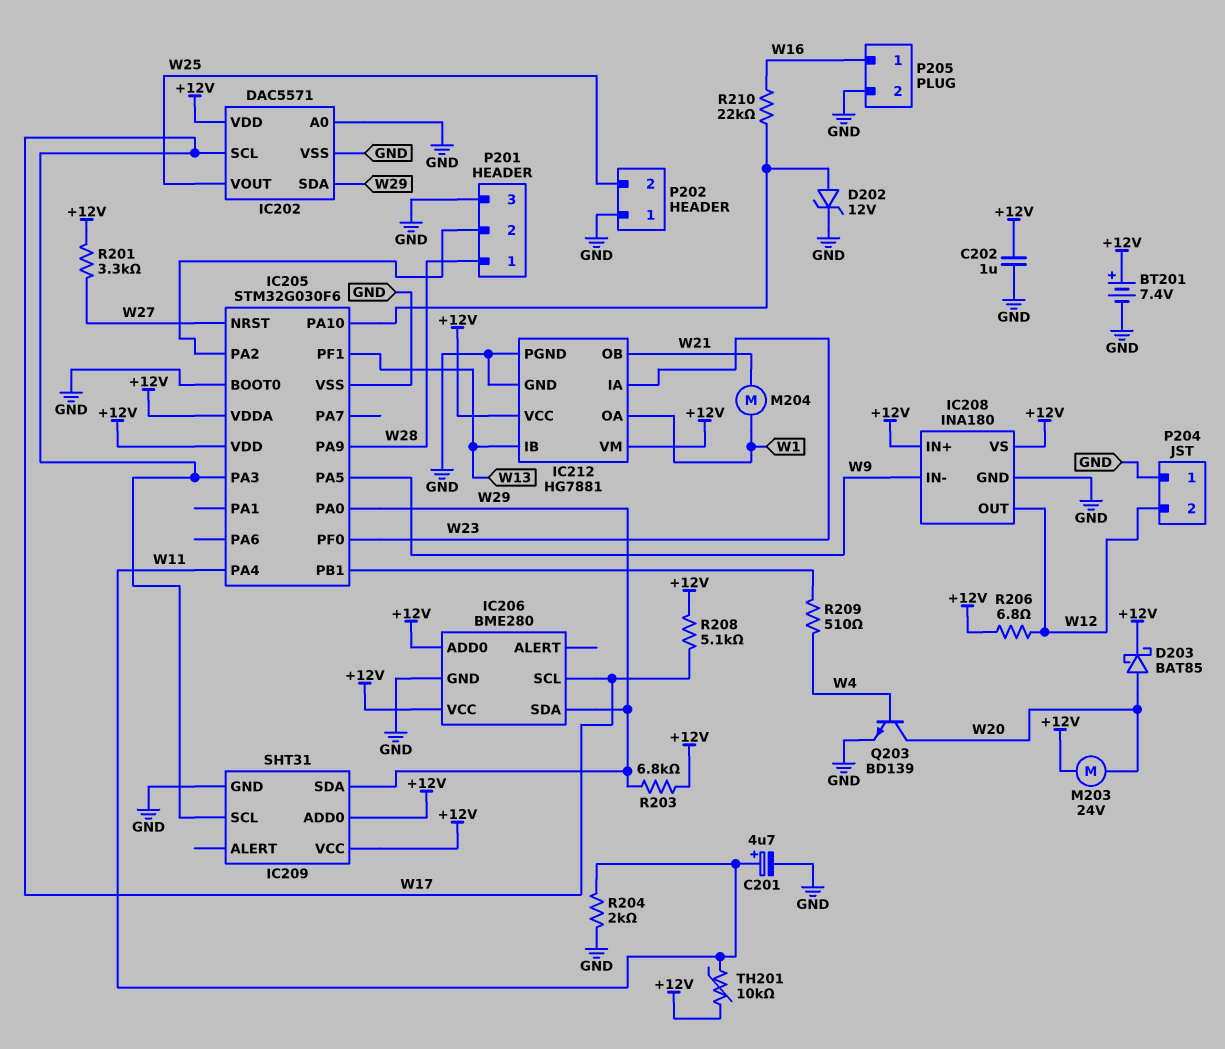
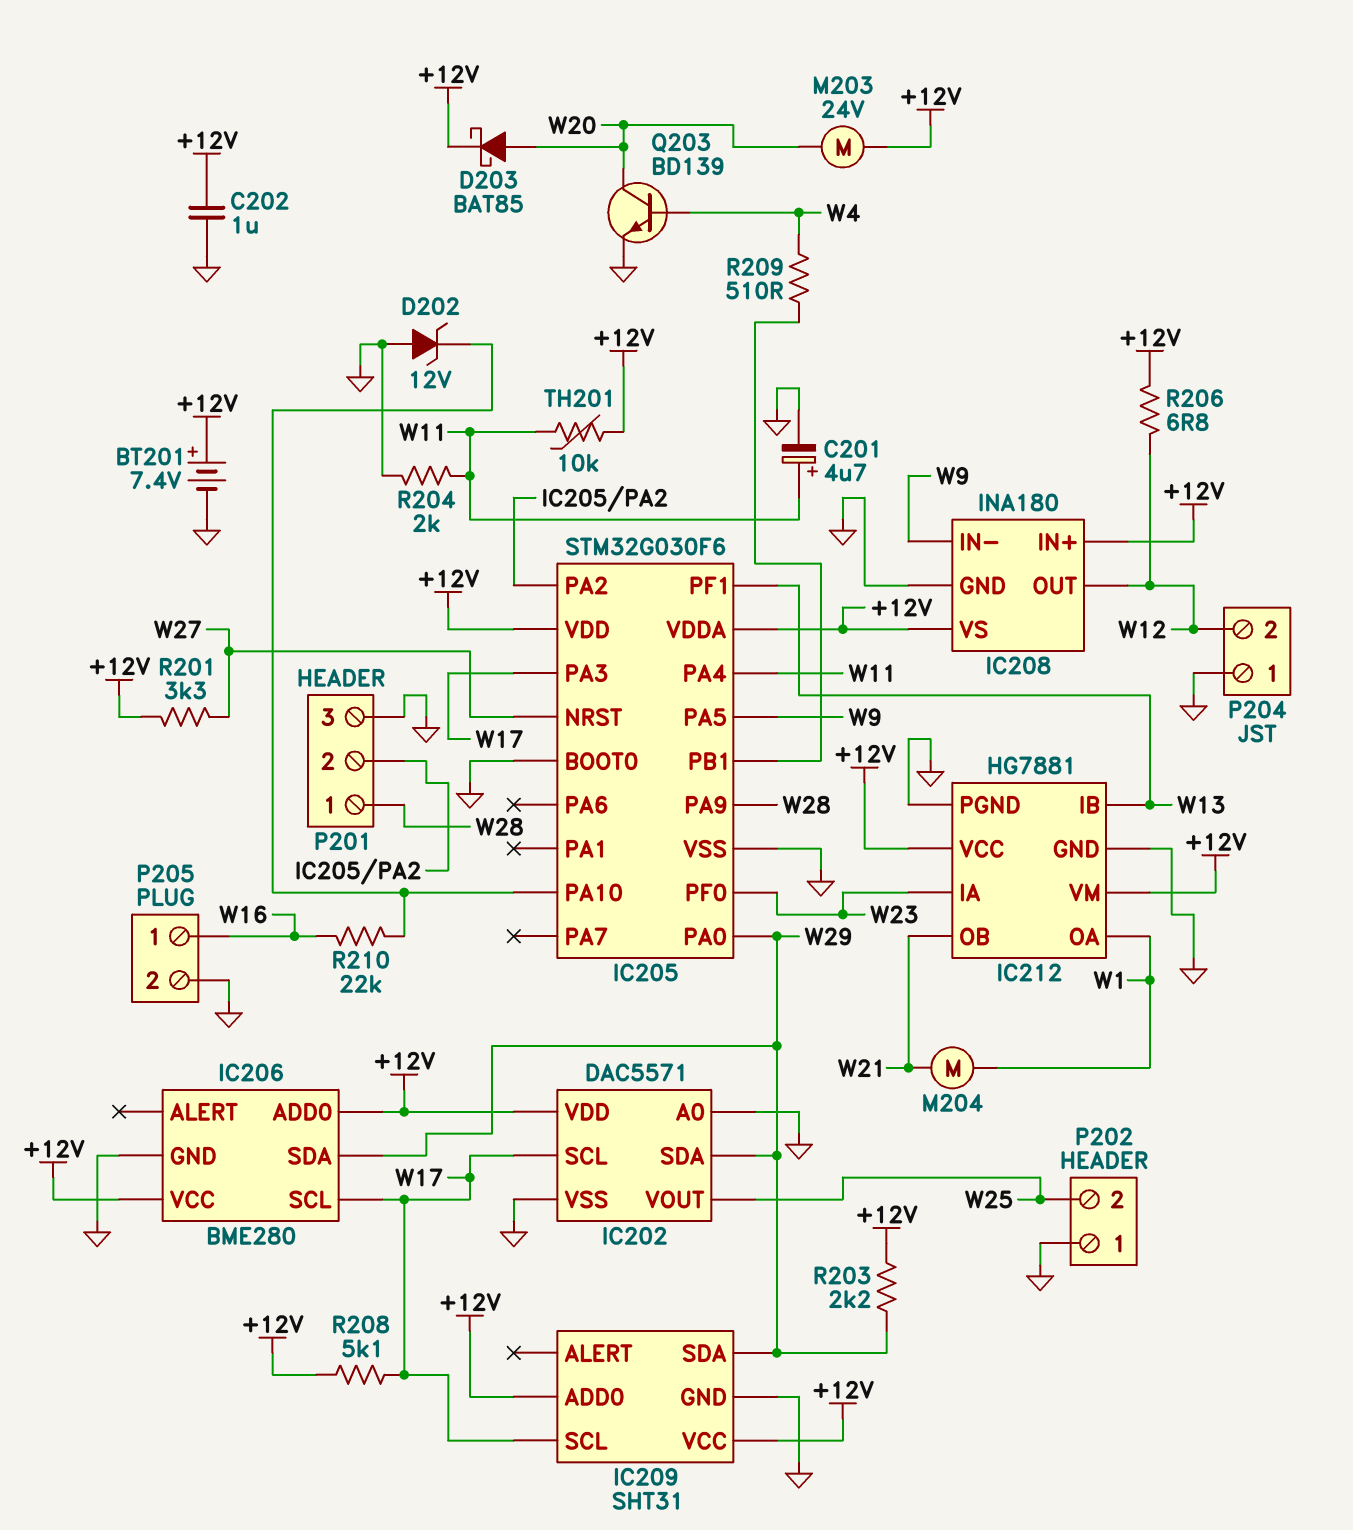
D202: zener 12V (A IC205/PA10, K GND) -> zener 12V (A GND, K IC205/PA10)
R203: 6.8k (+12V, W29) -> 2.2k (+12V, W29)

